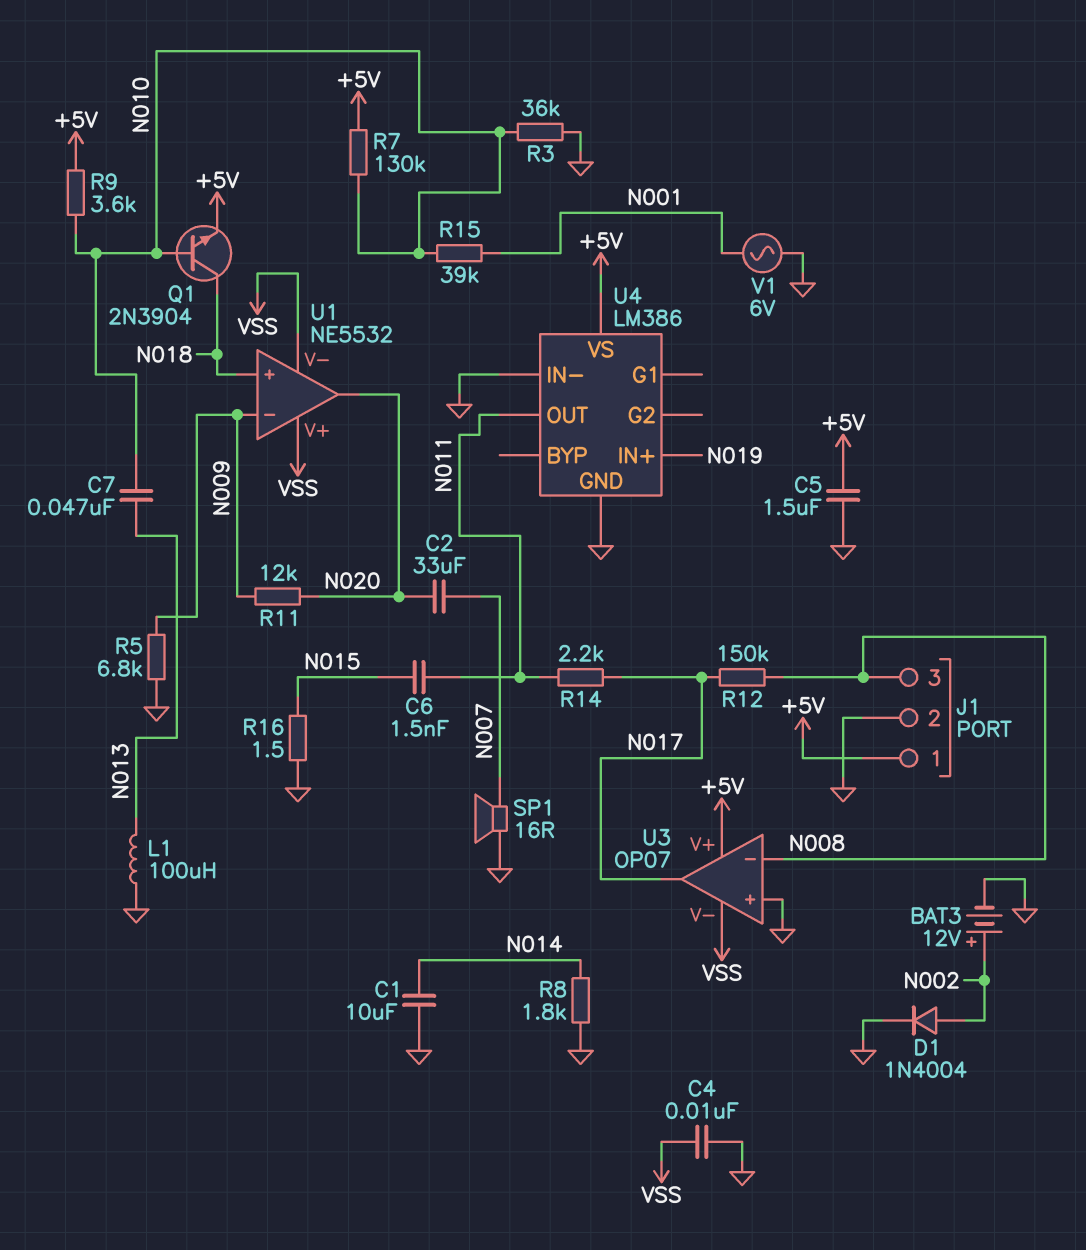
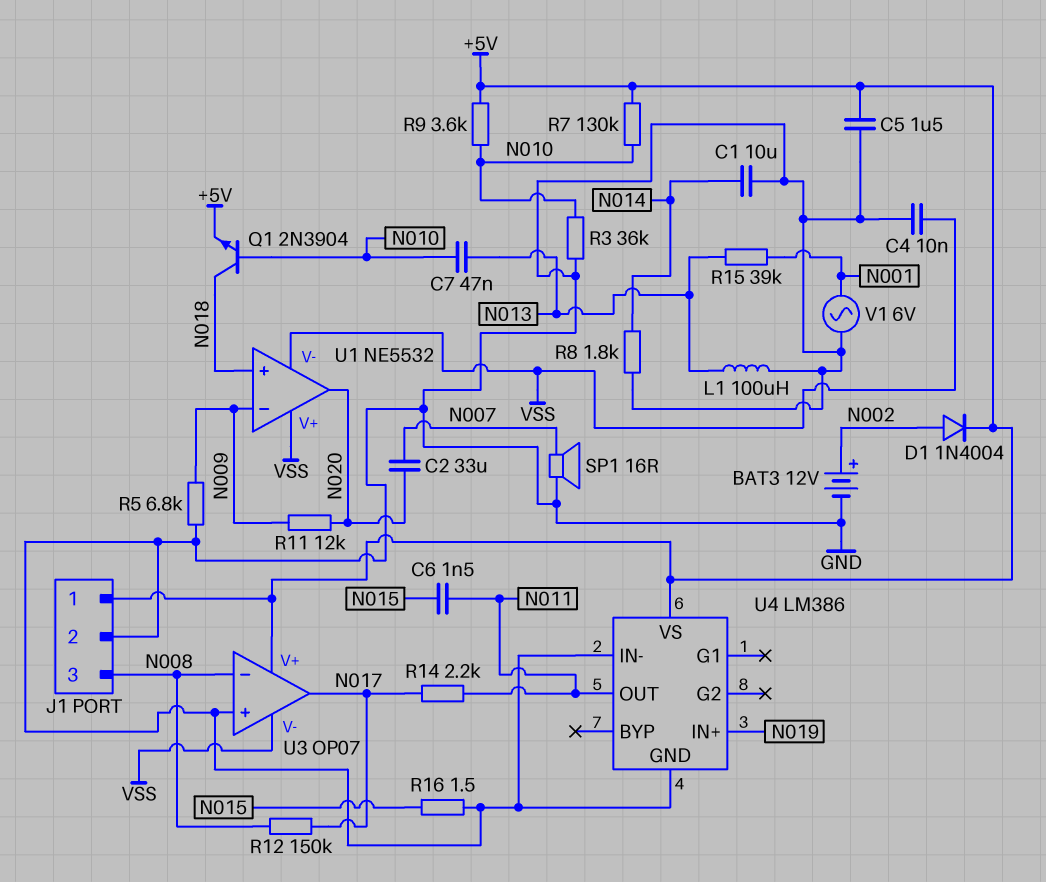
D1: diode 1N4004 (A N002, K GND) -> diode 1N4004 (A N002, K +5V)
R15: 39k (N001, N010) -> 39k (N001, N013)

